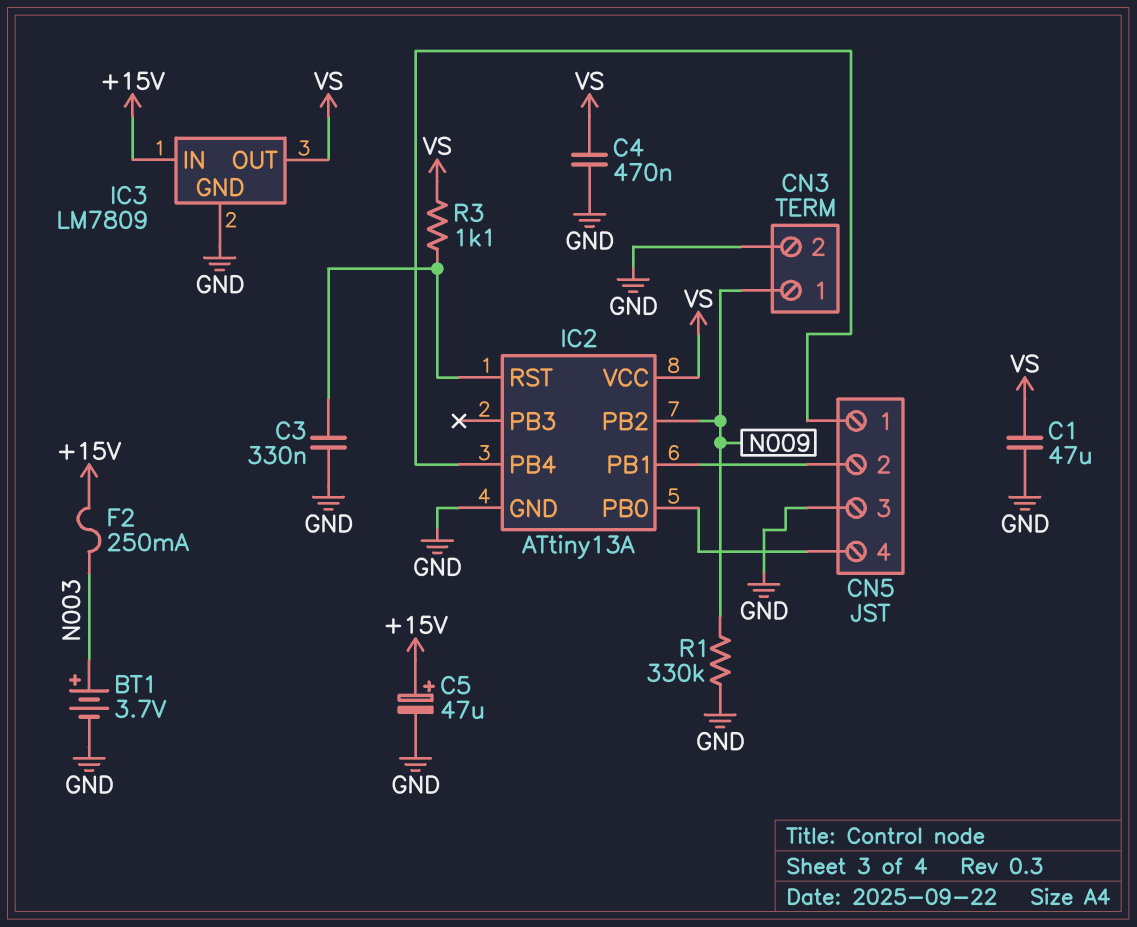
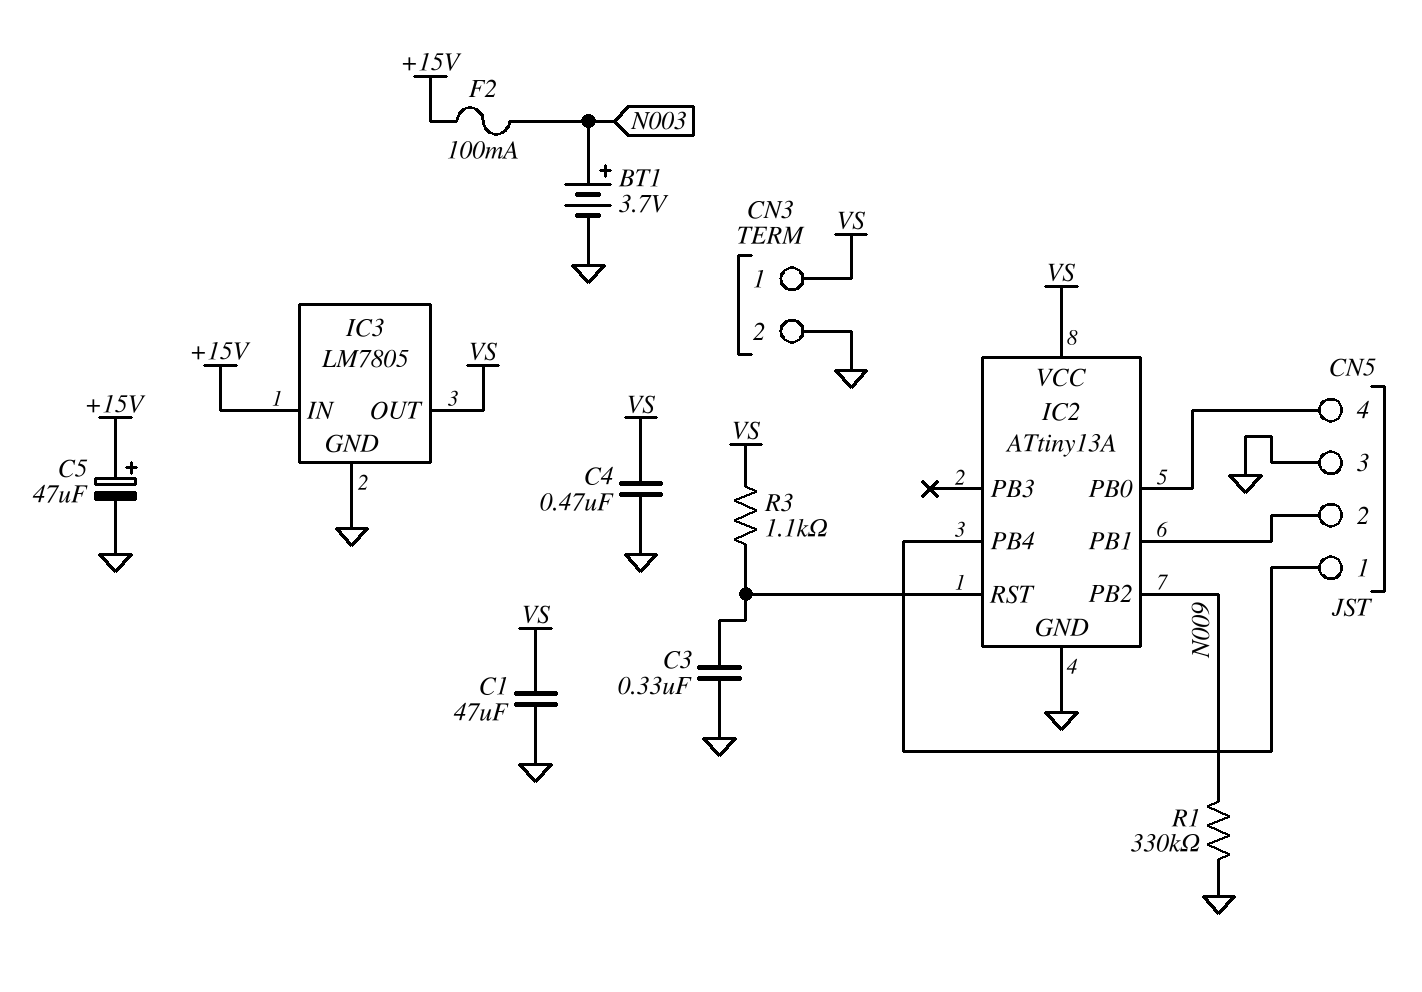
CN3 pin 1: N009 -> VS
F2: 250mA (+15V, N003) -> 100mA (+15V, N003)
IC3: LM7809 -> LM7805

